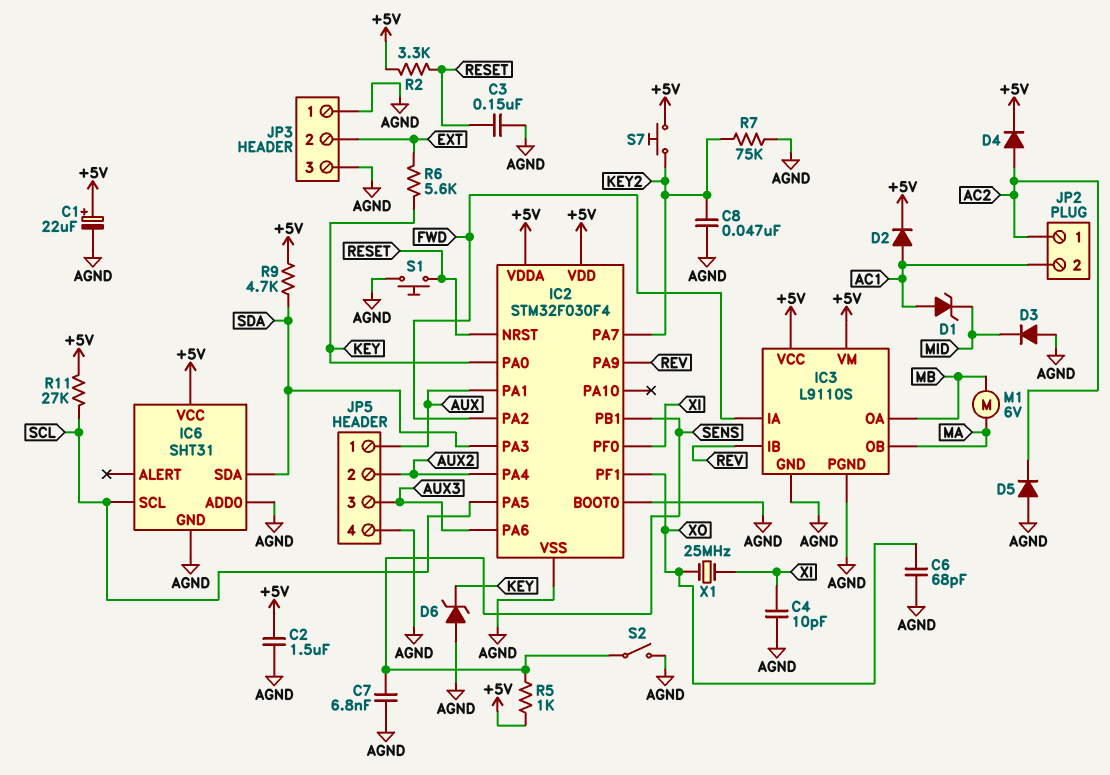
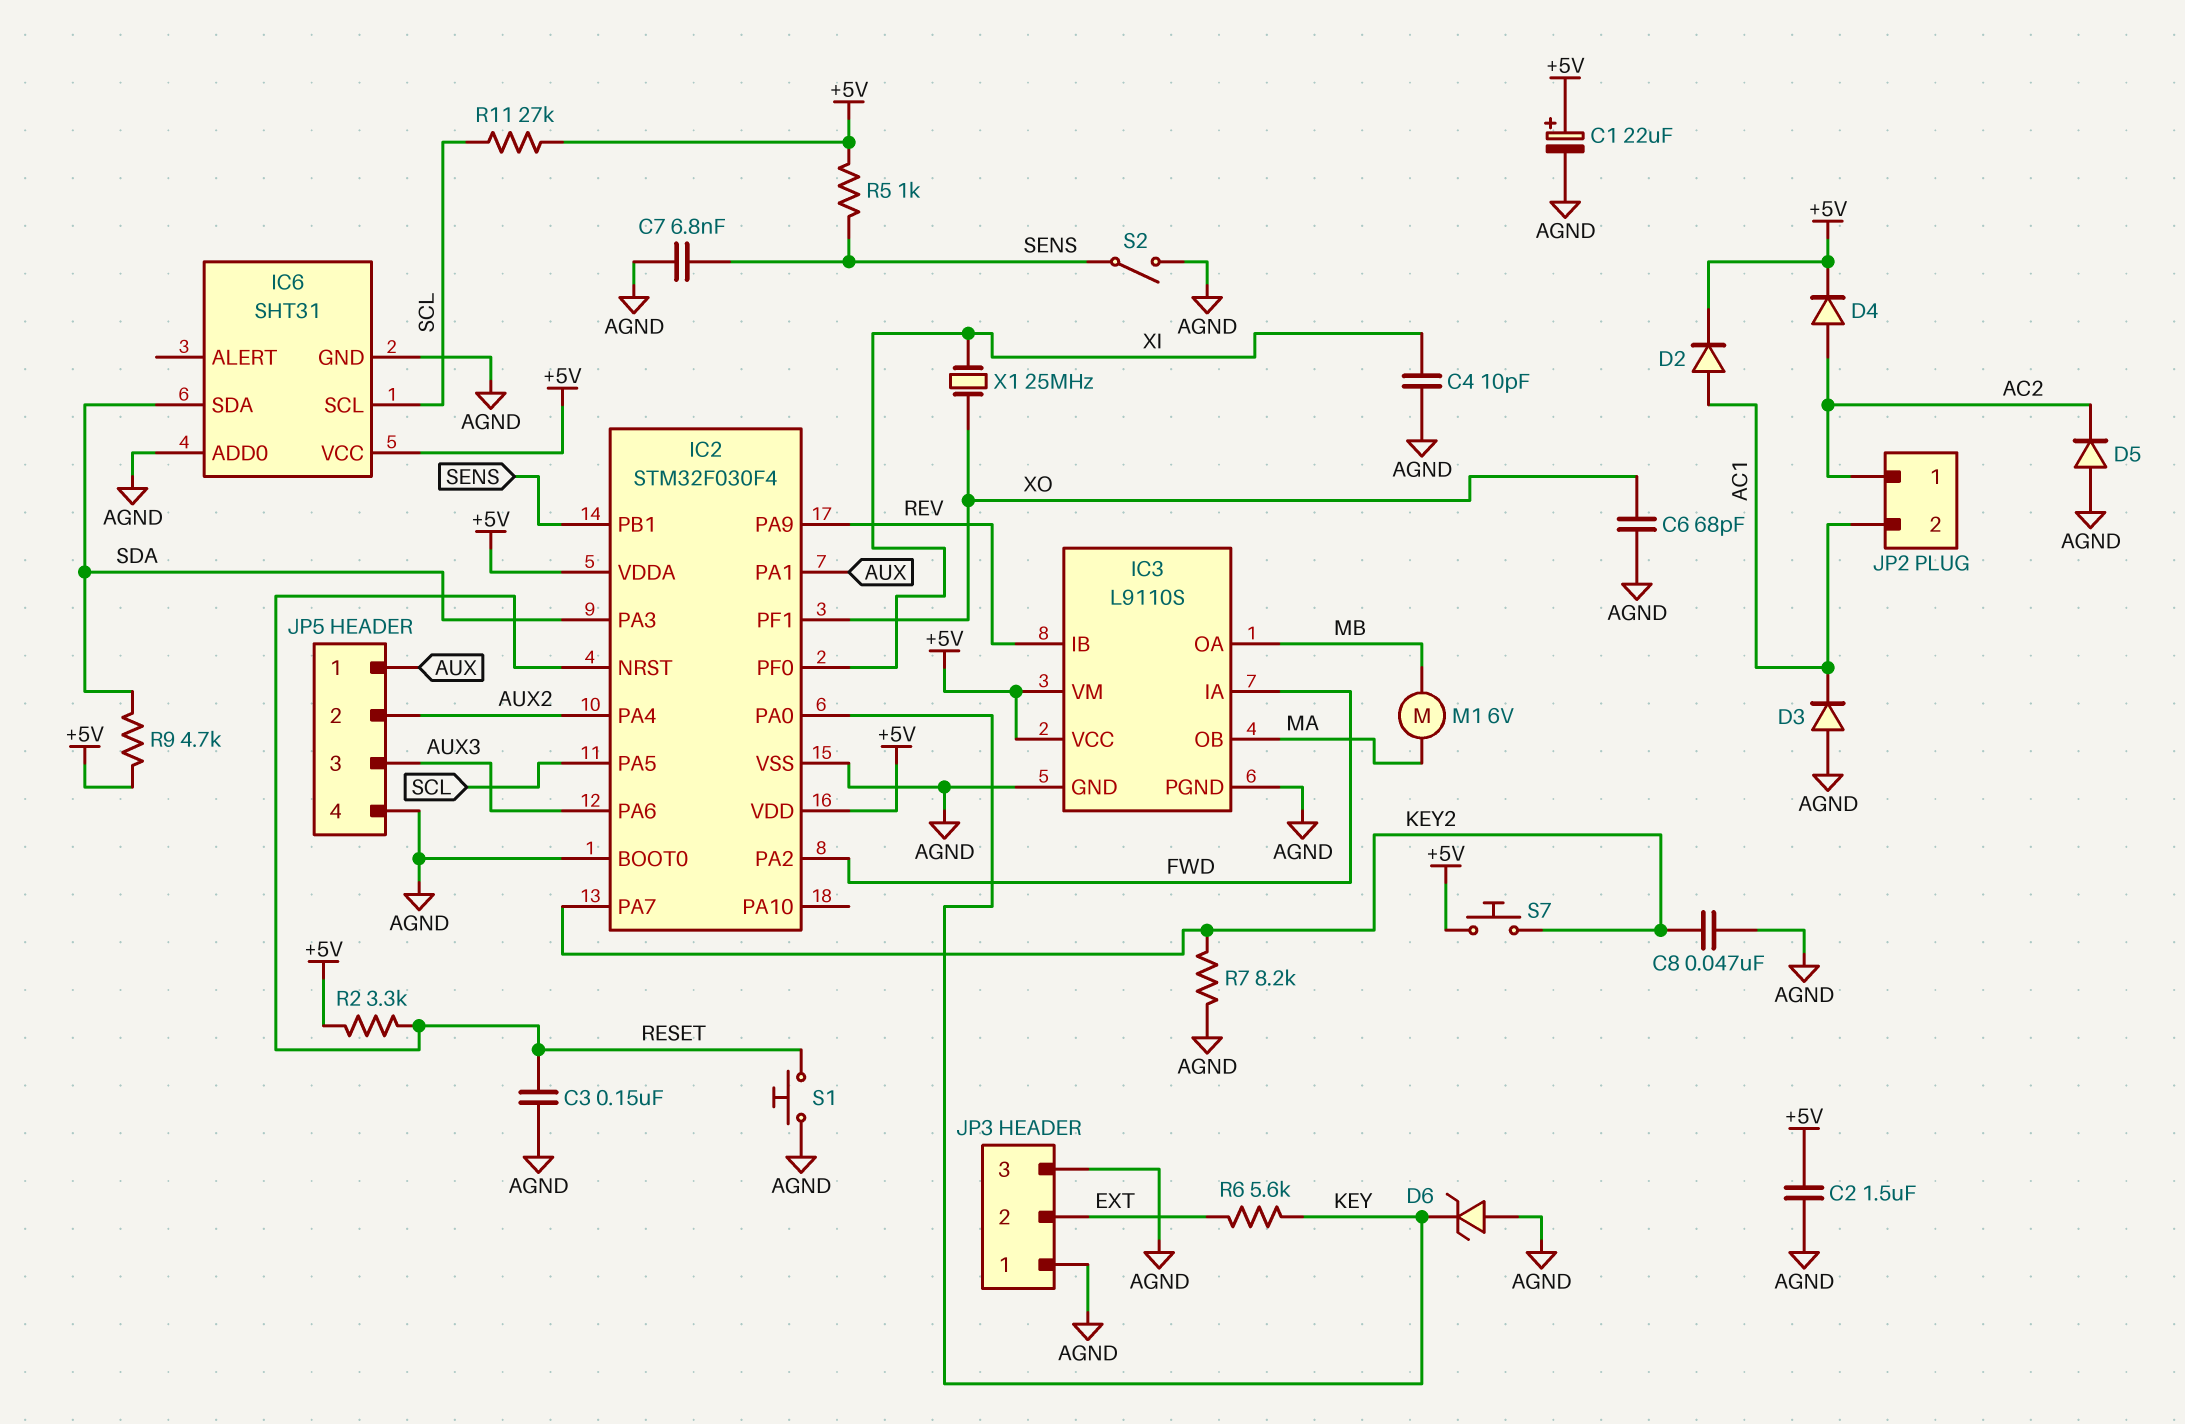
D1: zener (A AC1, K MID) -> none
D3: diode (A AGND, K MID) -> diode (A AGND, K AC1)
R7: 75k (AGND, KEY2) -> 8.2k (AGND, KEY2)

